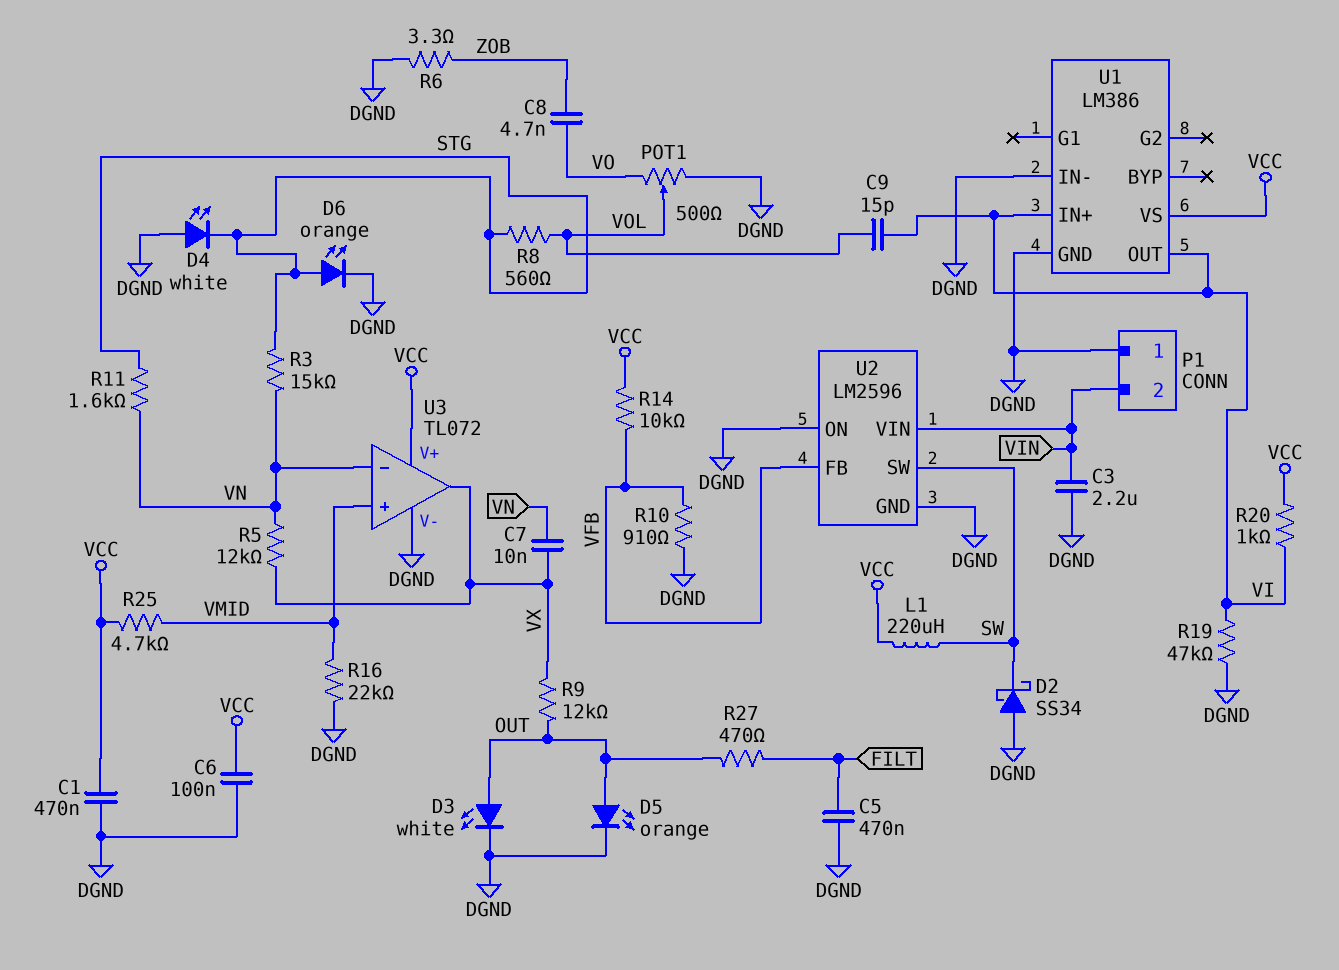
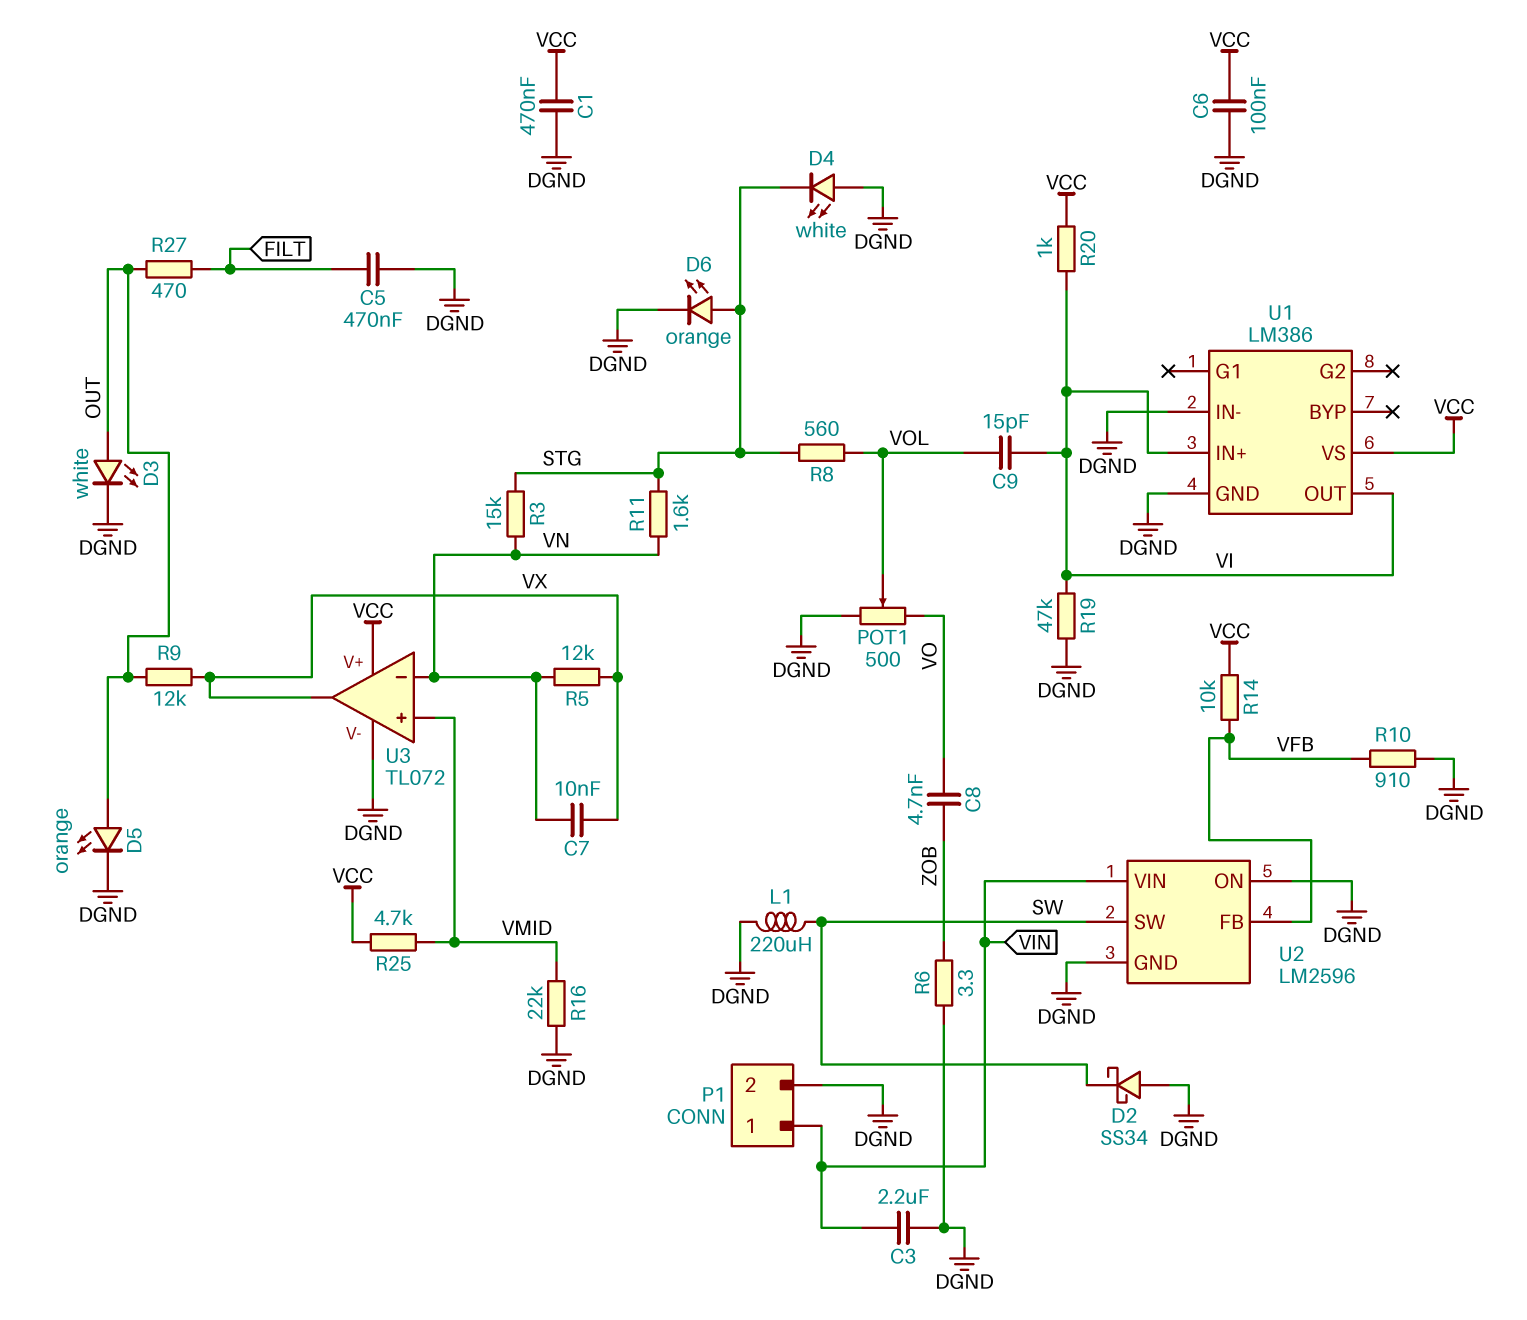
L1: 220uH (SW, VCC) -> 220uH (DGND, SW)
P1 pin 1: DGND -> VIN
P1 pin 2: VIN -> DGND

